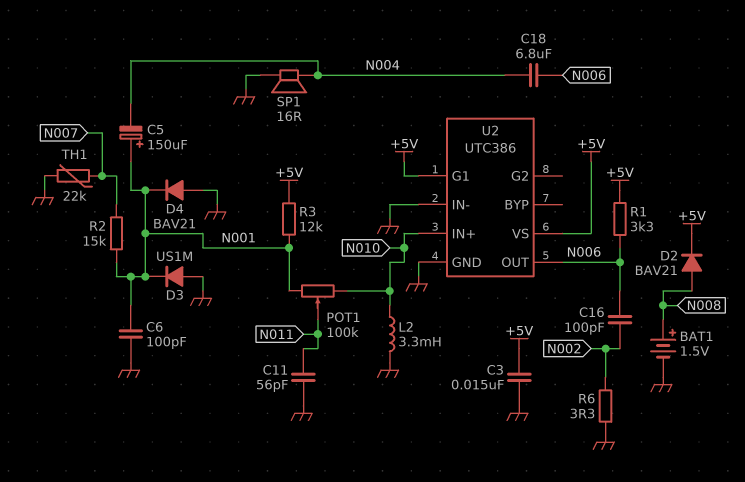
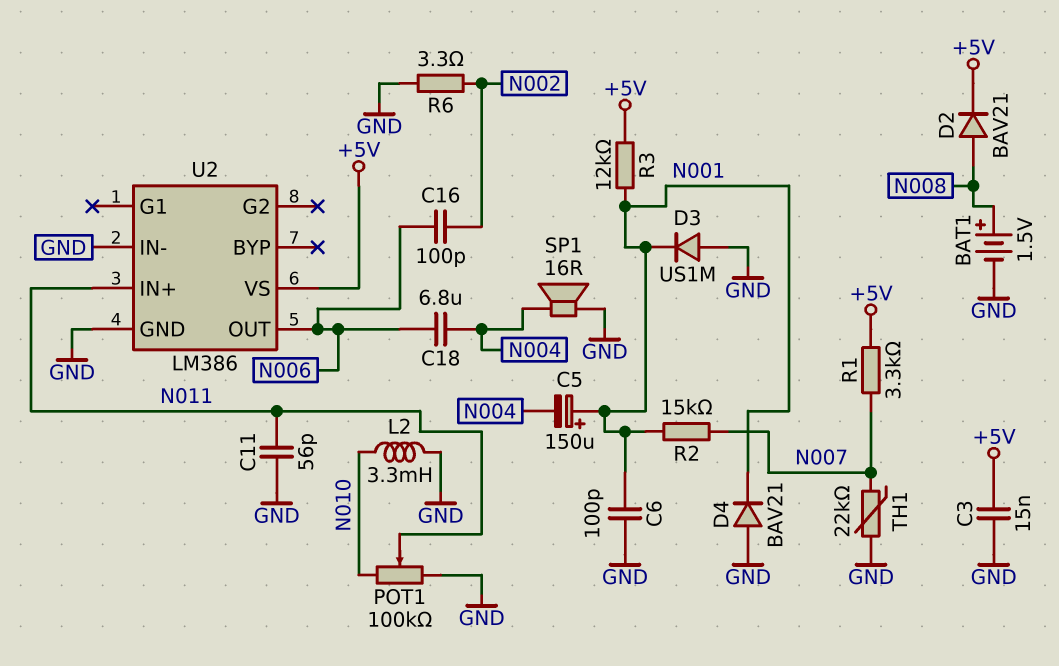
POT1: 100k (N001, N010, wiper N011) -> 100k (GND, N010, wiper N011)
R1: 3.3k (+5V, N006) -> 3.3k (+5V, N007)
U2: UTC386 -> LM386
U2 pin G1: +5V -> none
U2 pin IN+: N010 -> N011

